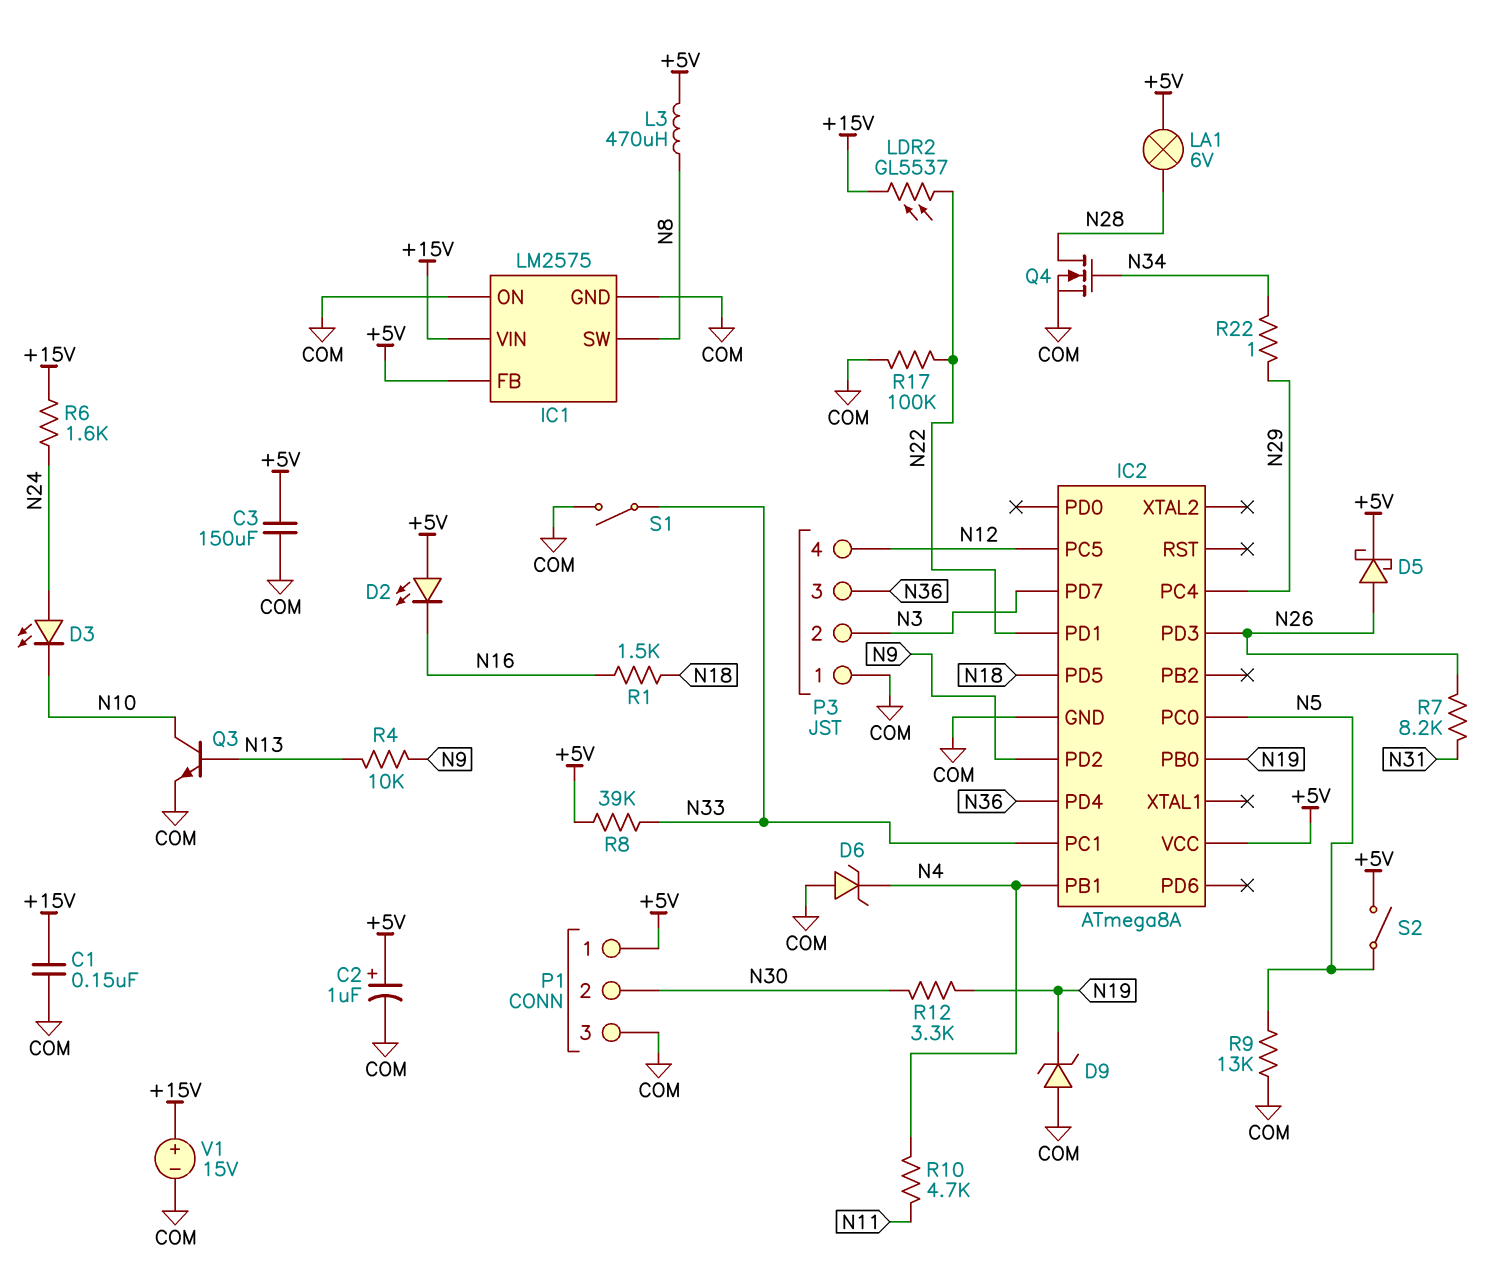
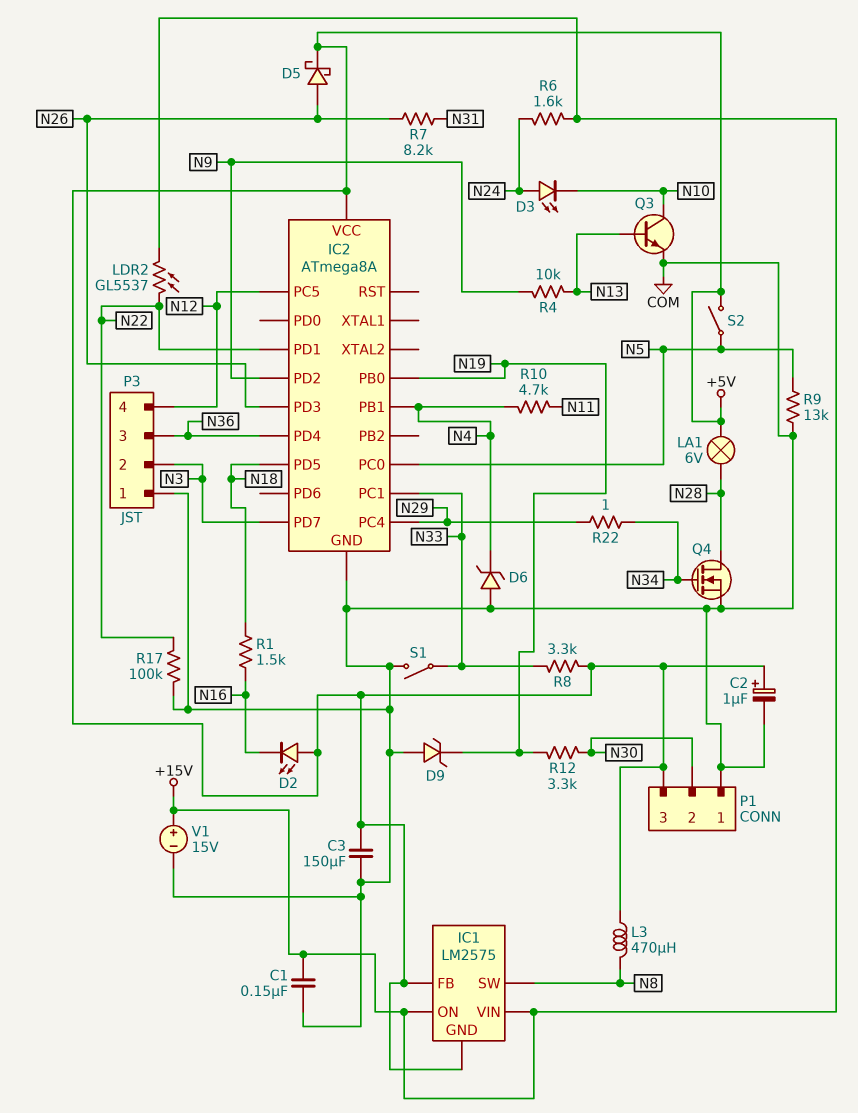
IC1 pin GND: COM -> +5V
IC1 pin ON: COM -> +15V
P1 pin 1: +5V -> COM
P1 pin 3: COM -> +5V
R8: 39k (+5V, N33) -> 3.3k (+5V, N33)

